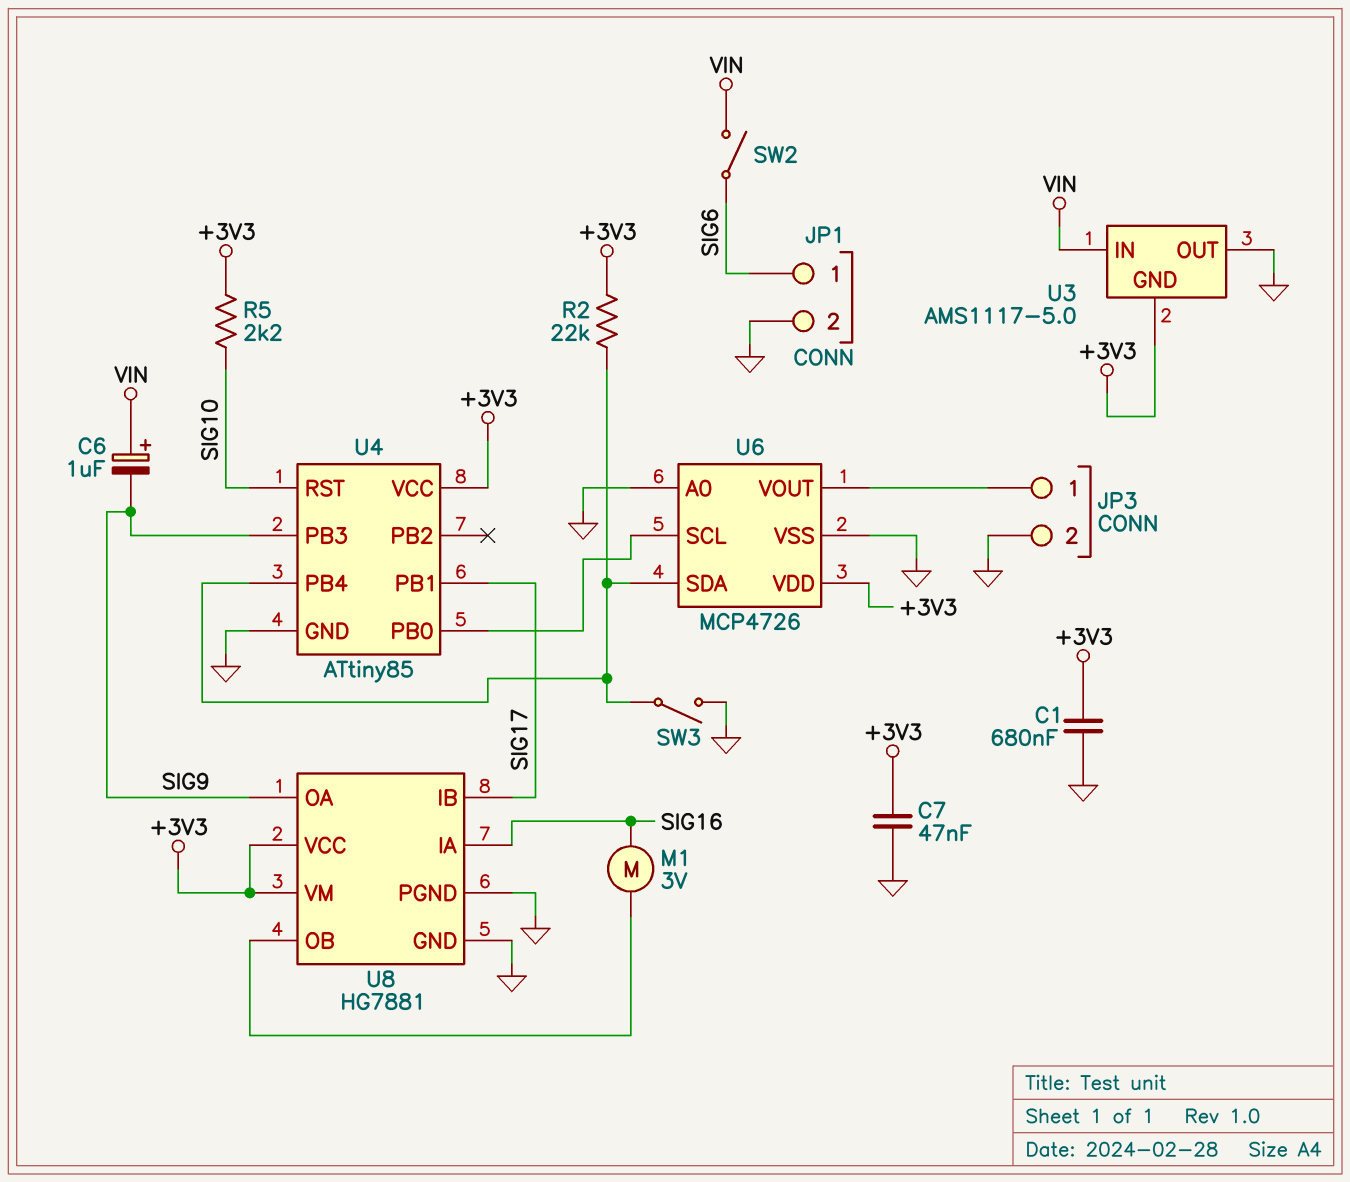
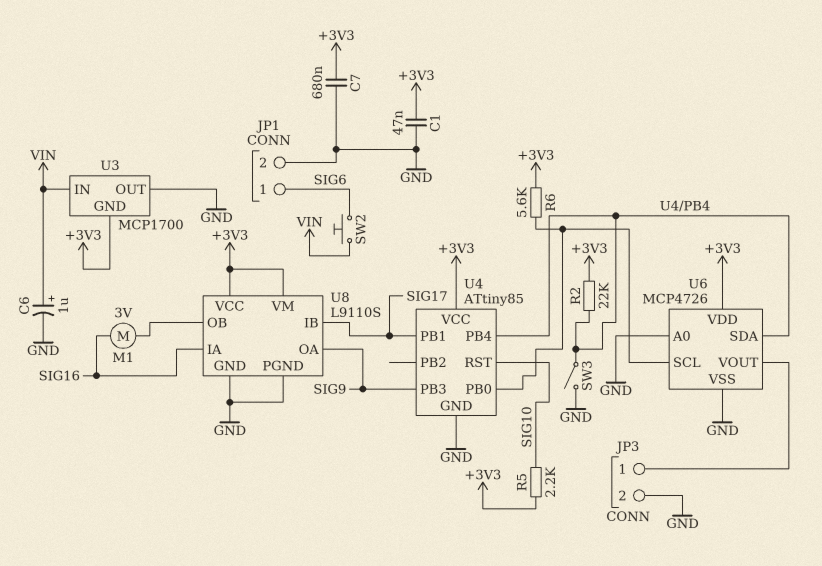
C1: 680nF (+3V3, GND) -> 47nF (+3V3, GND)
C6: 1uF (plus VIN, minus SIG9) -> 1uF (plus VIN, minus GND)
C7: 47nF (+3V3, GND) -> 680nF (+3V3, GND)
R6: none -> 5.6k (+3V3, U4/PB0)
SW2: switch (SIG6, VIN) -> button (SIG6, VIN)
U3: AMS1117-5.0 -> MCP1700
U8: HG7881 -> L9110S

